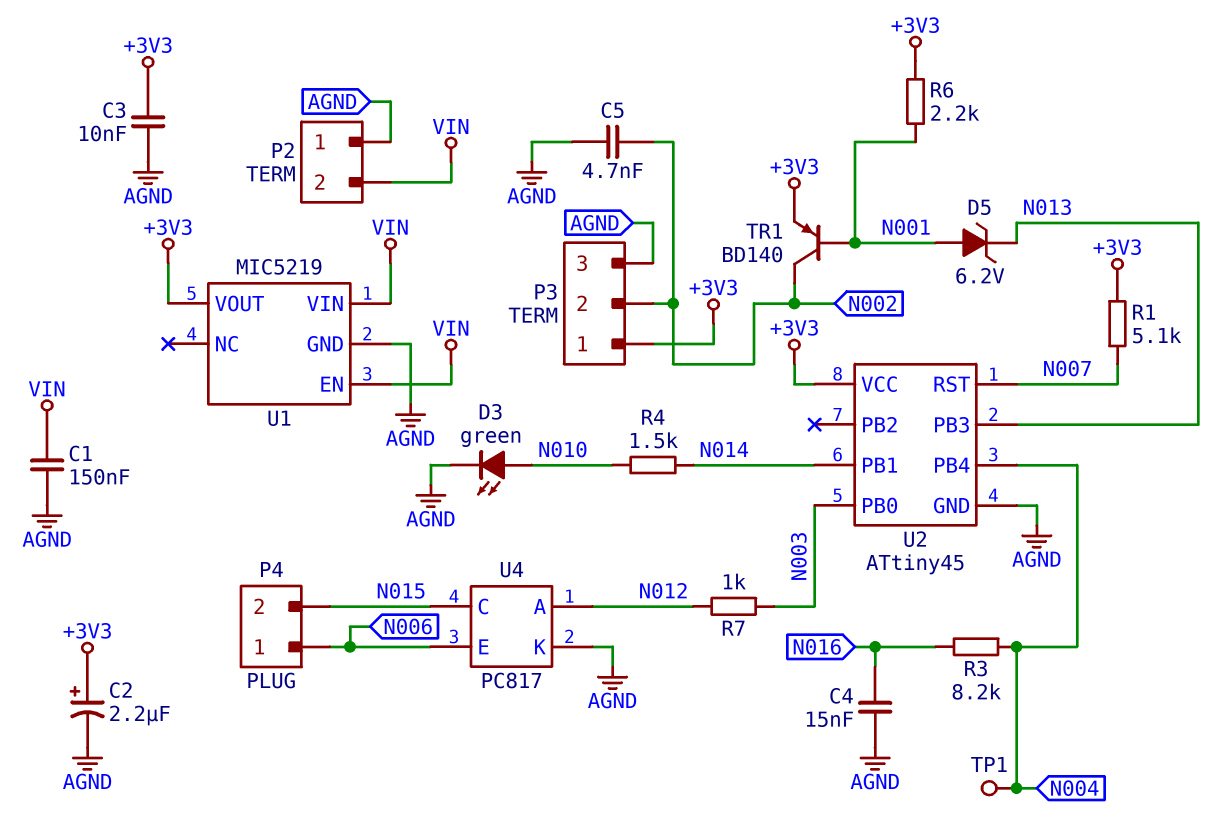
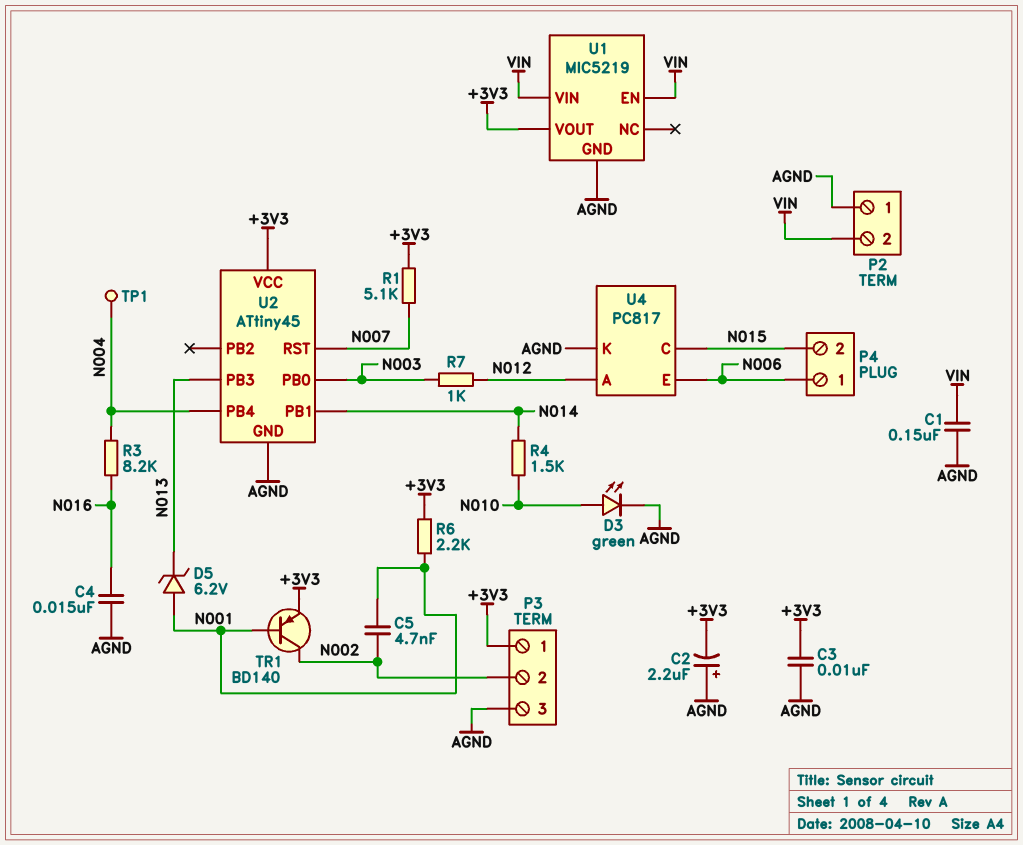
C2: 2.2uF (plus +3V3, minus AGND) -> 2.2uF (plus AGND, minus +3V3)
C5: 4.7nF (AGND, N002) -> 4.7nF (N001, N002)

